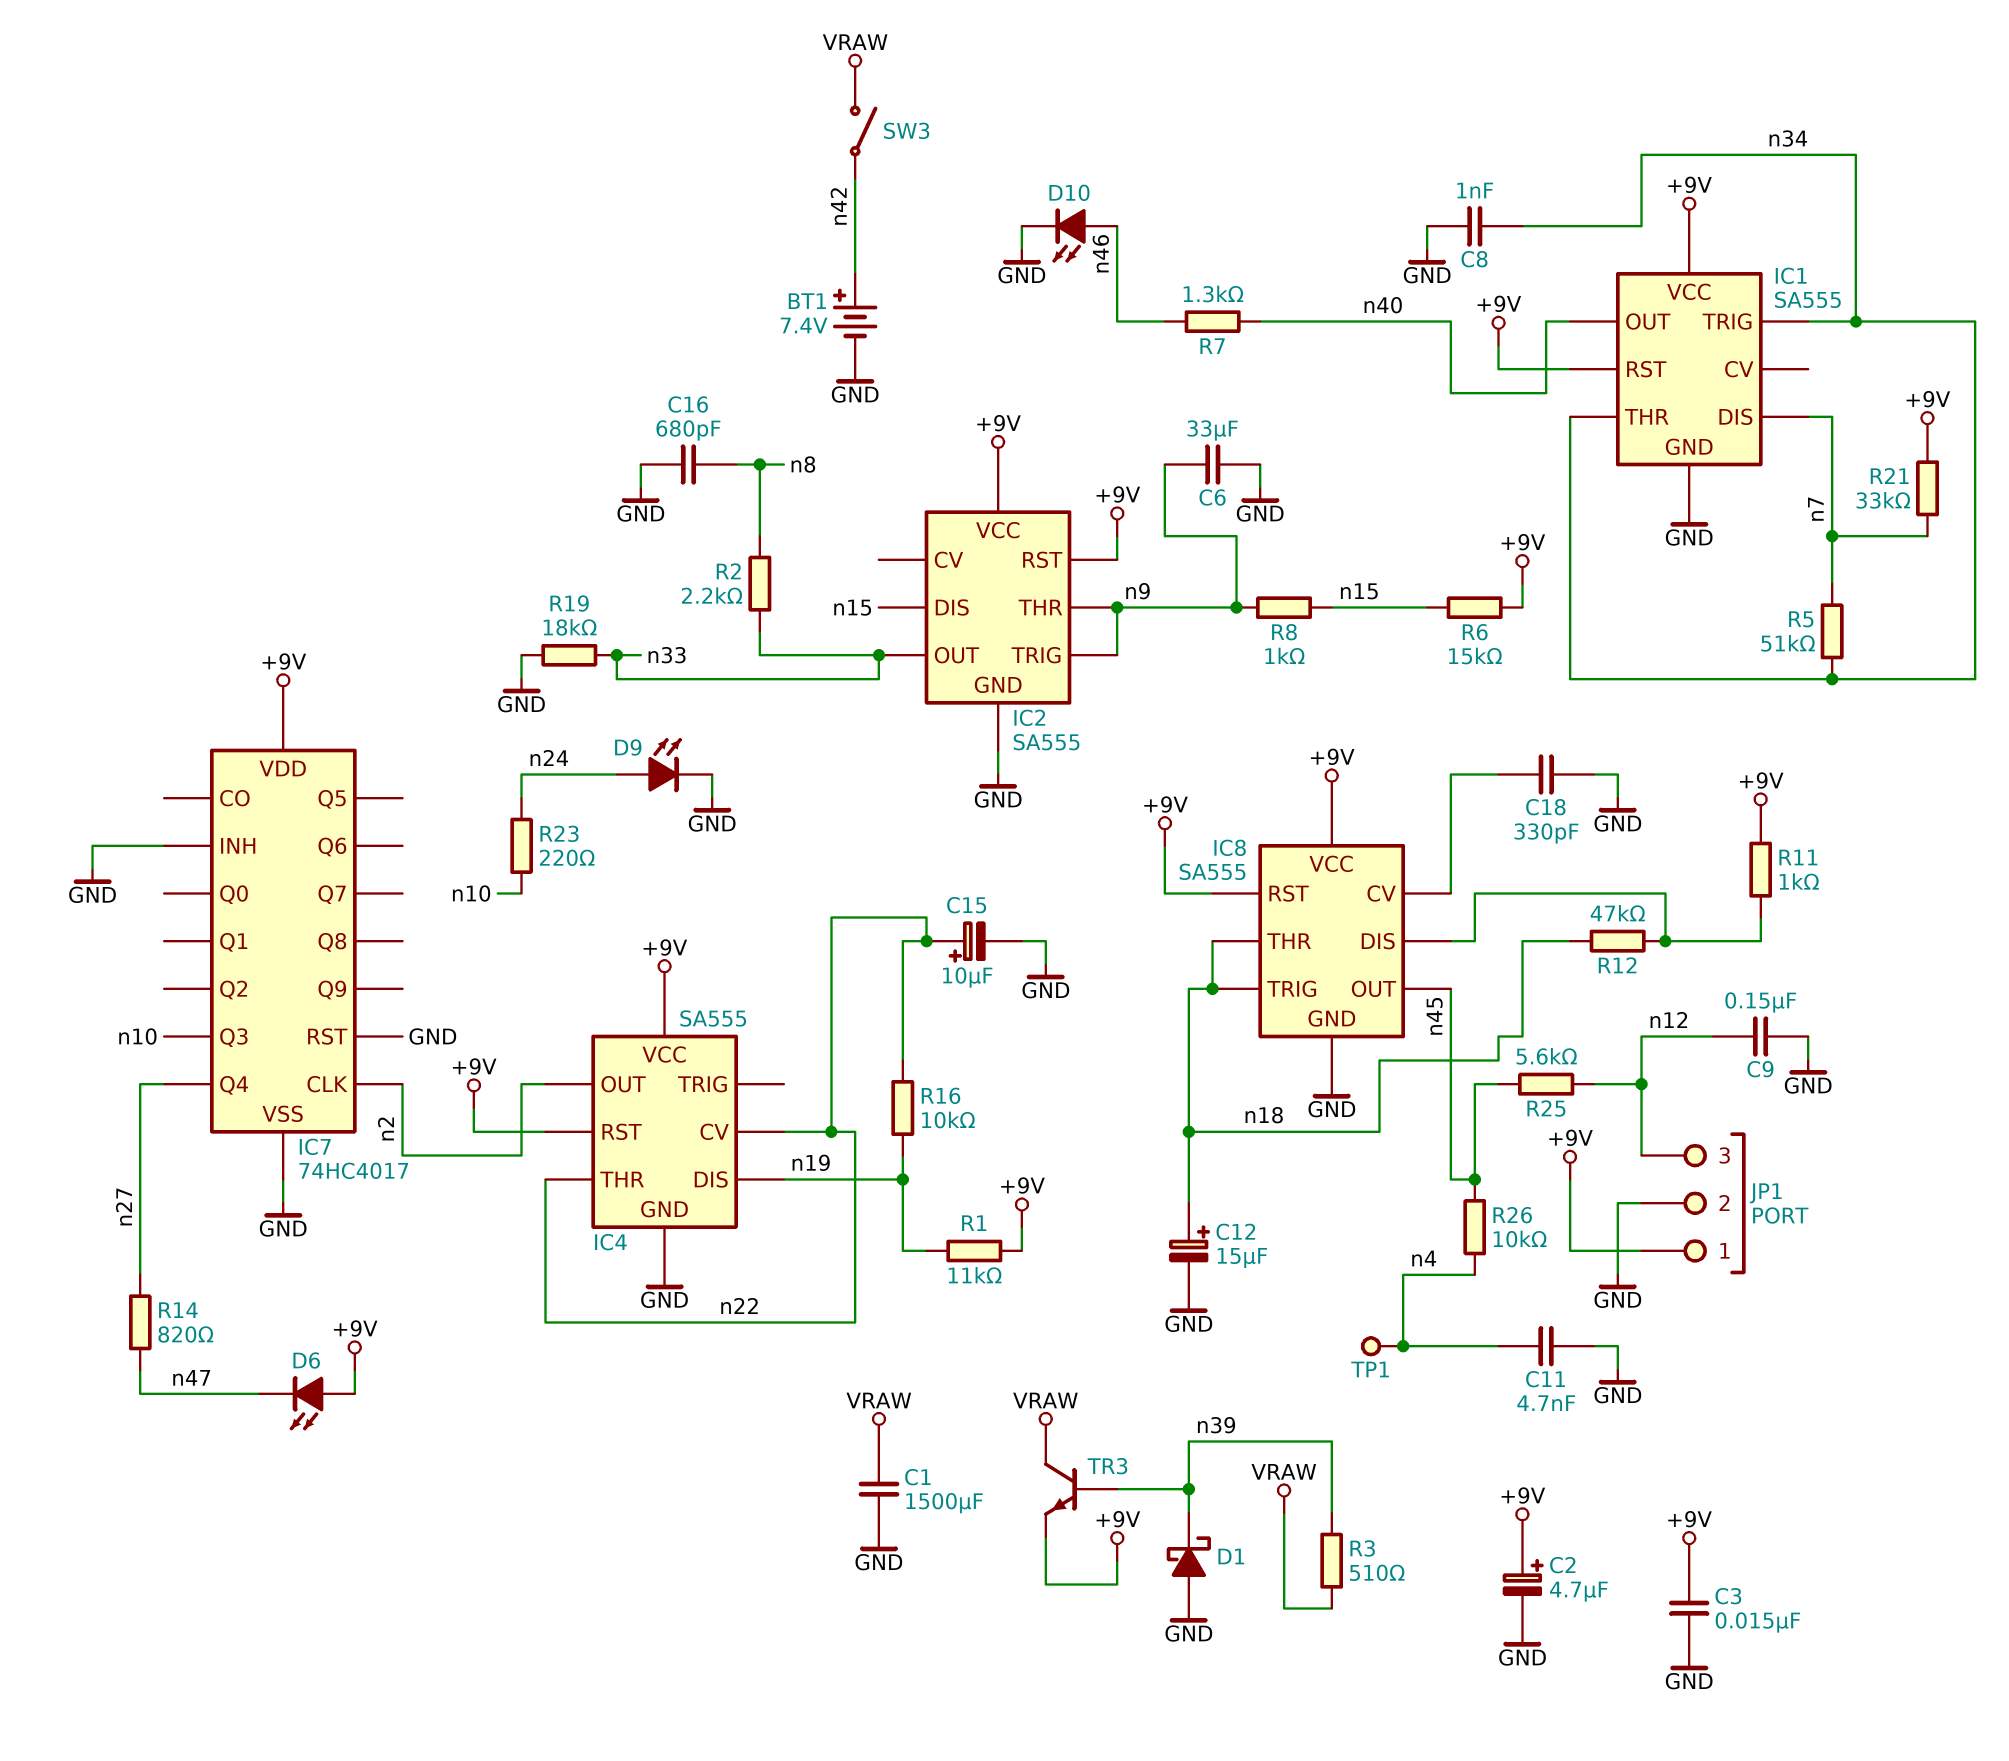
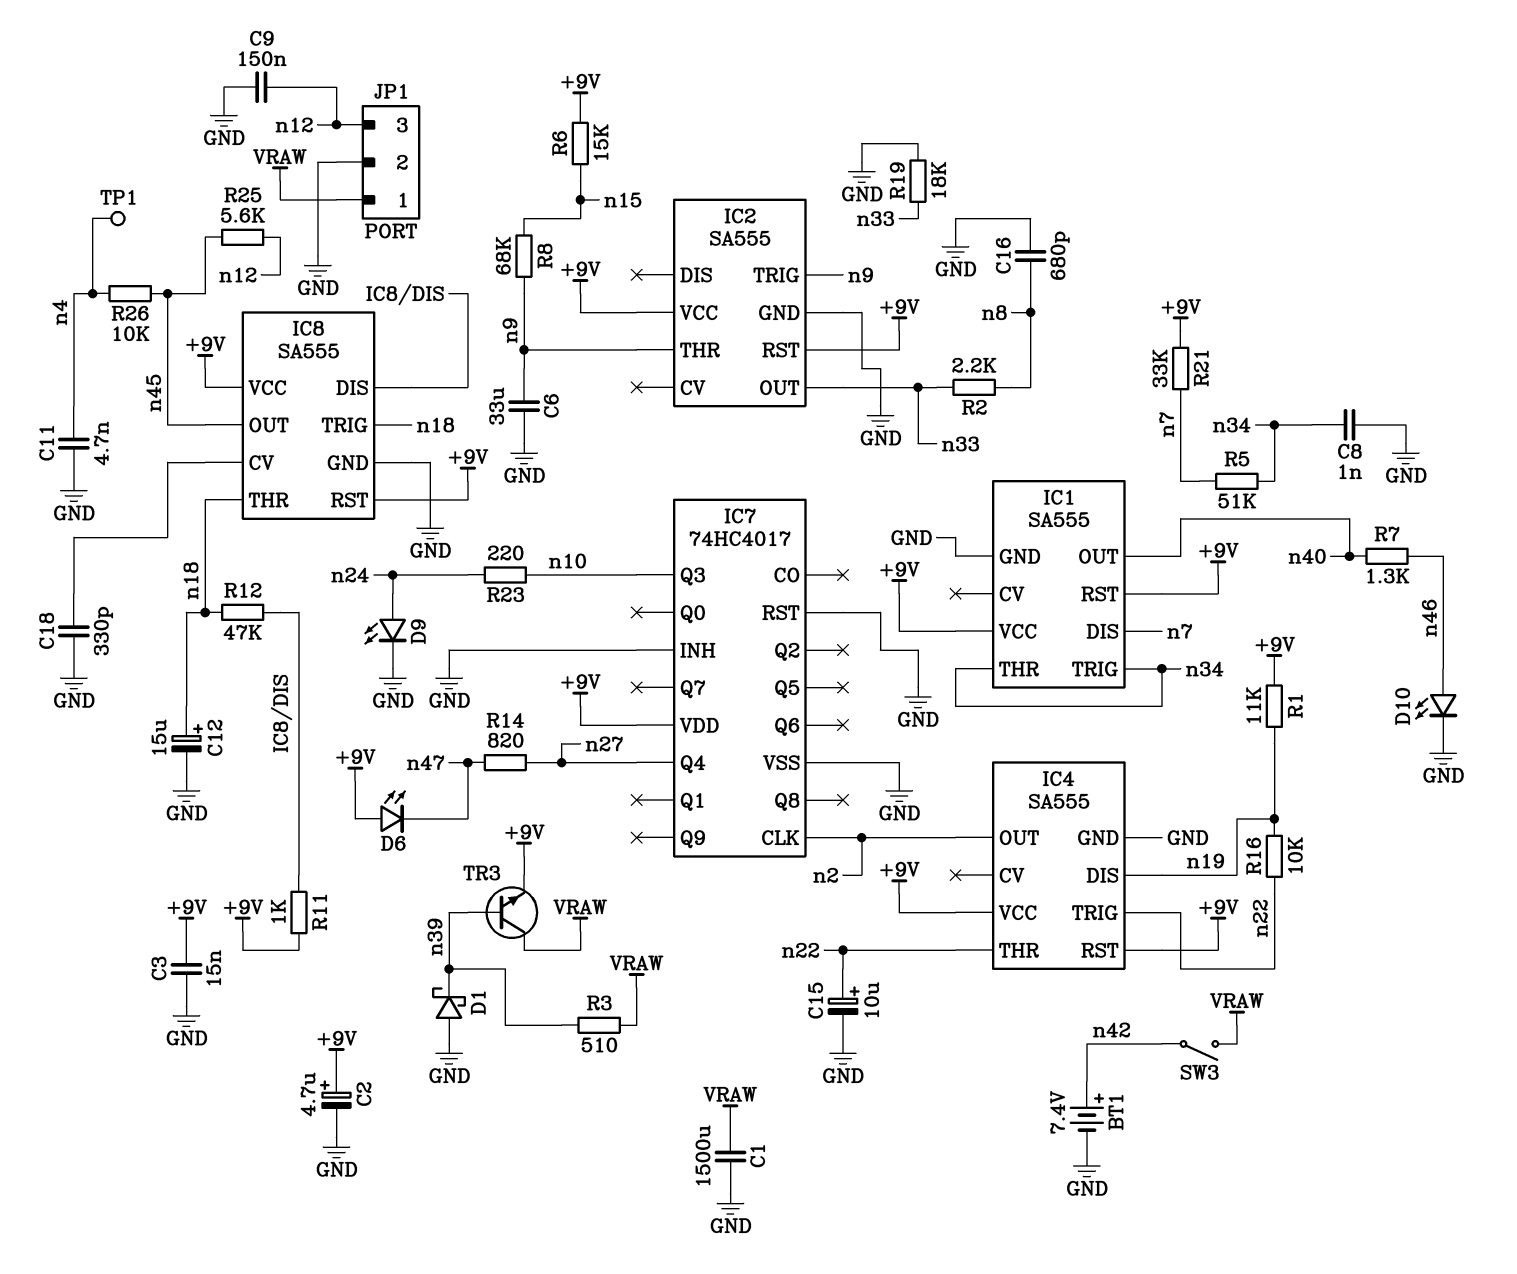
IC2 pin DIS: n15 -> none
IC4 pin CV: n22 -> none
IC4 pin TRIG: none -> n22
JP1 pin 1: +9V -> VRAW
R8: 1k (n9, n15) -> 68k (n9, n15)

